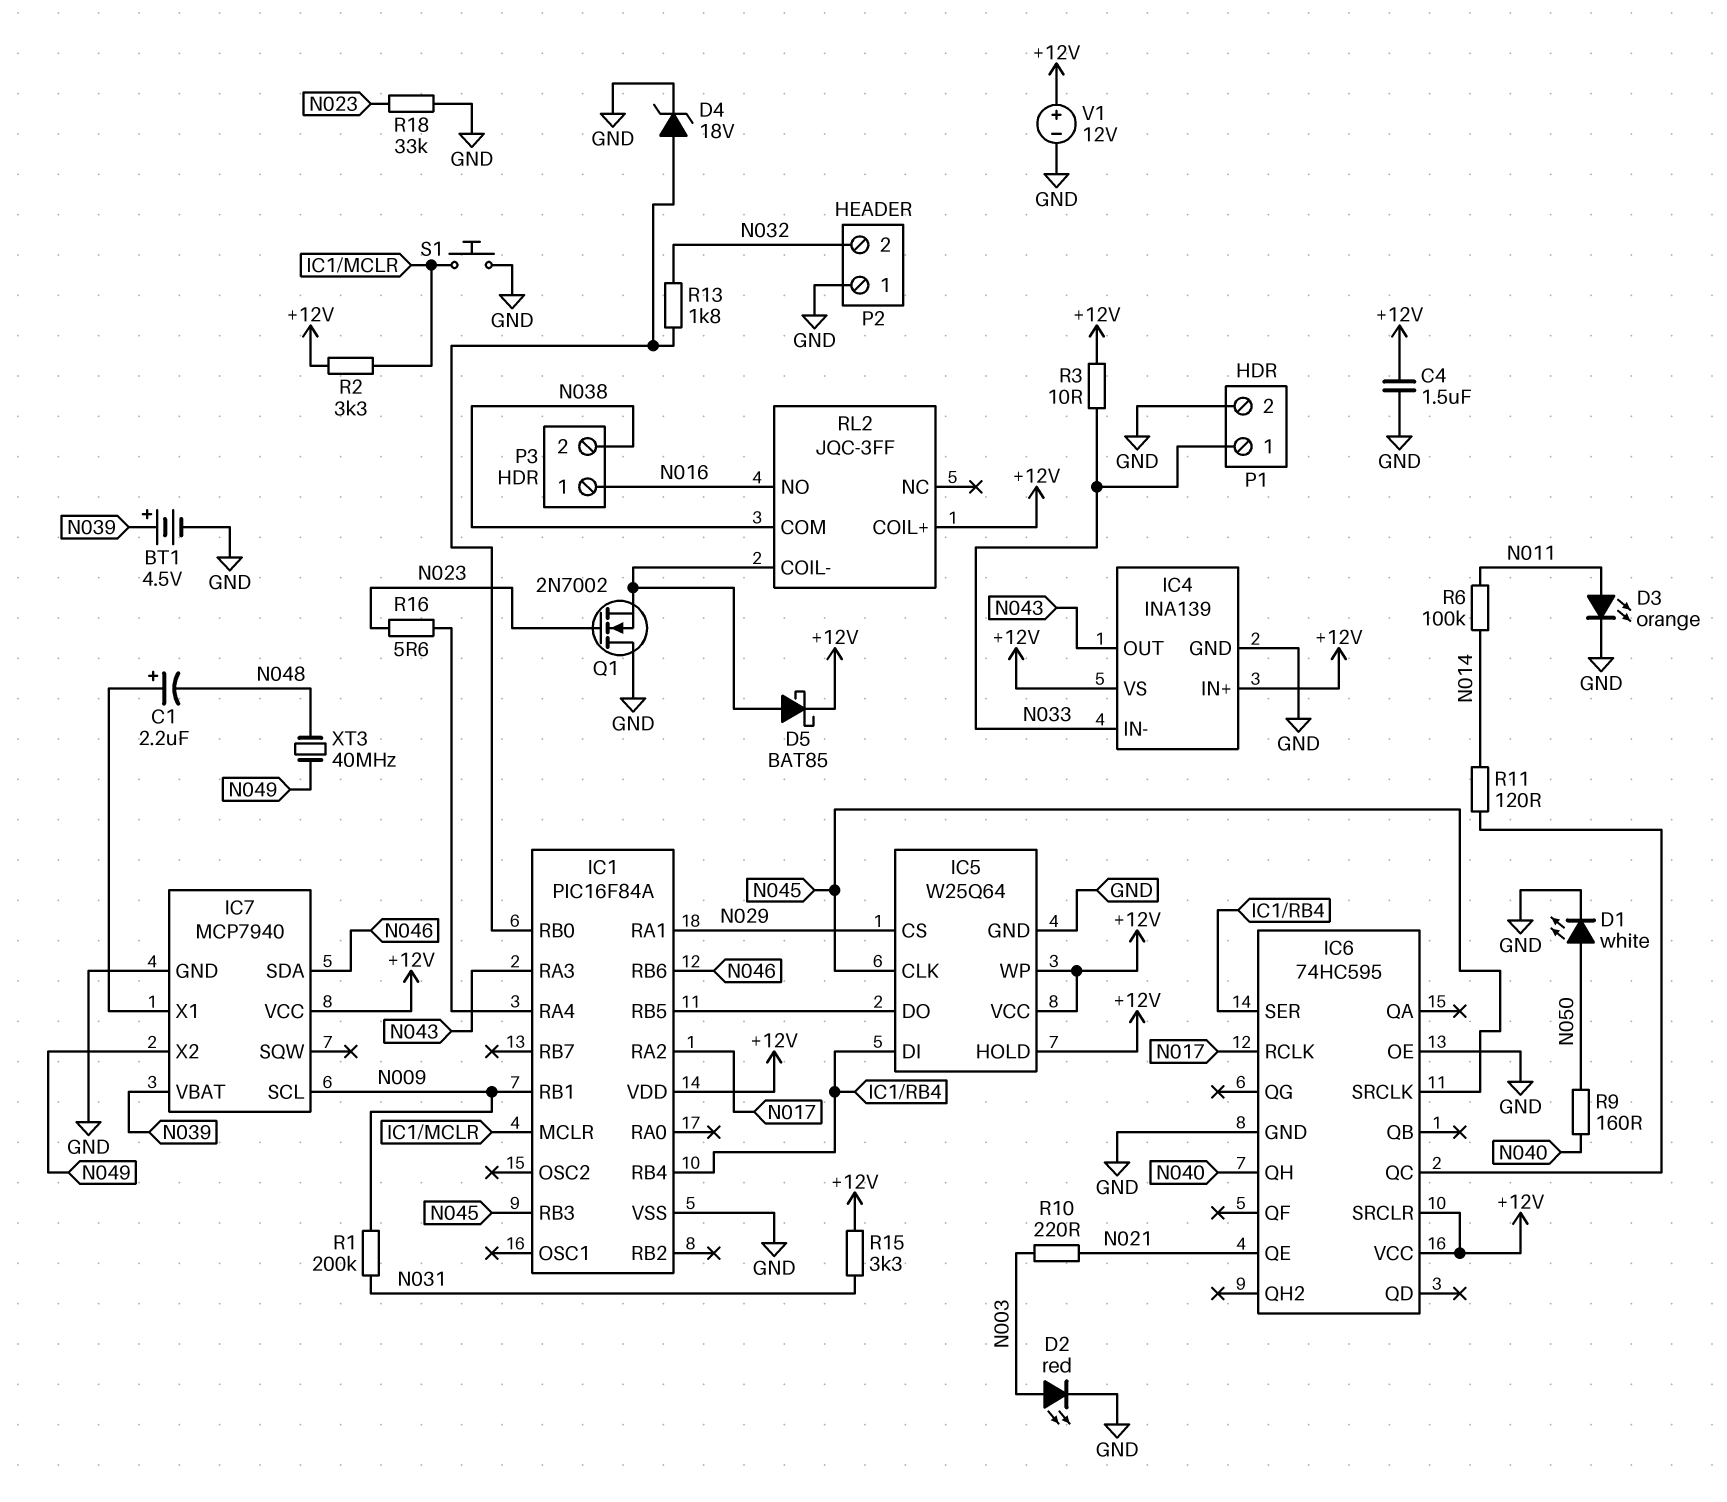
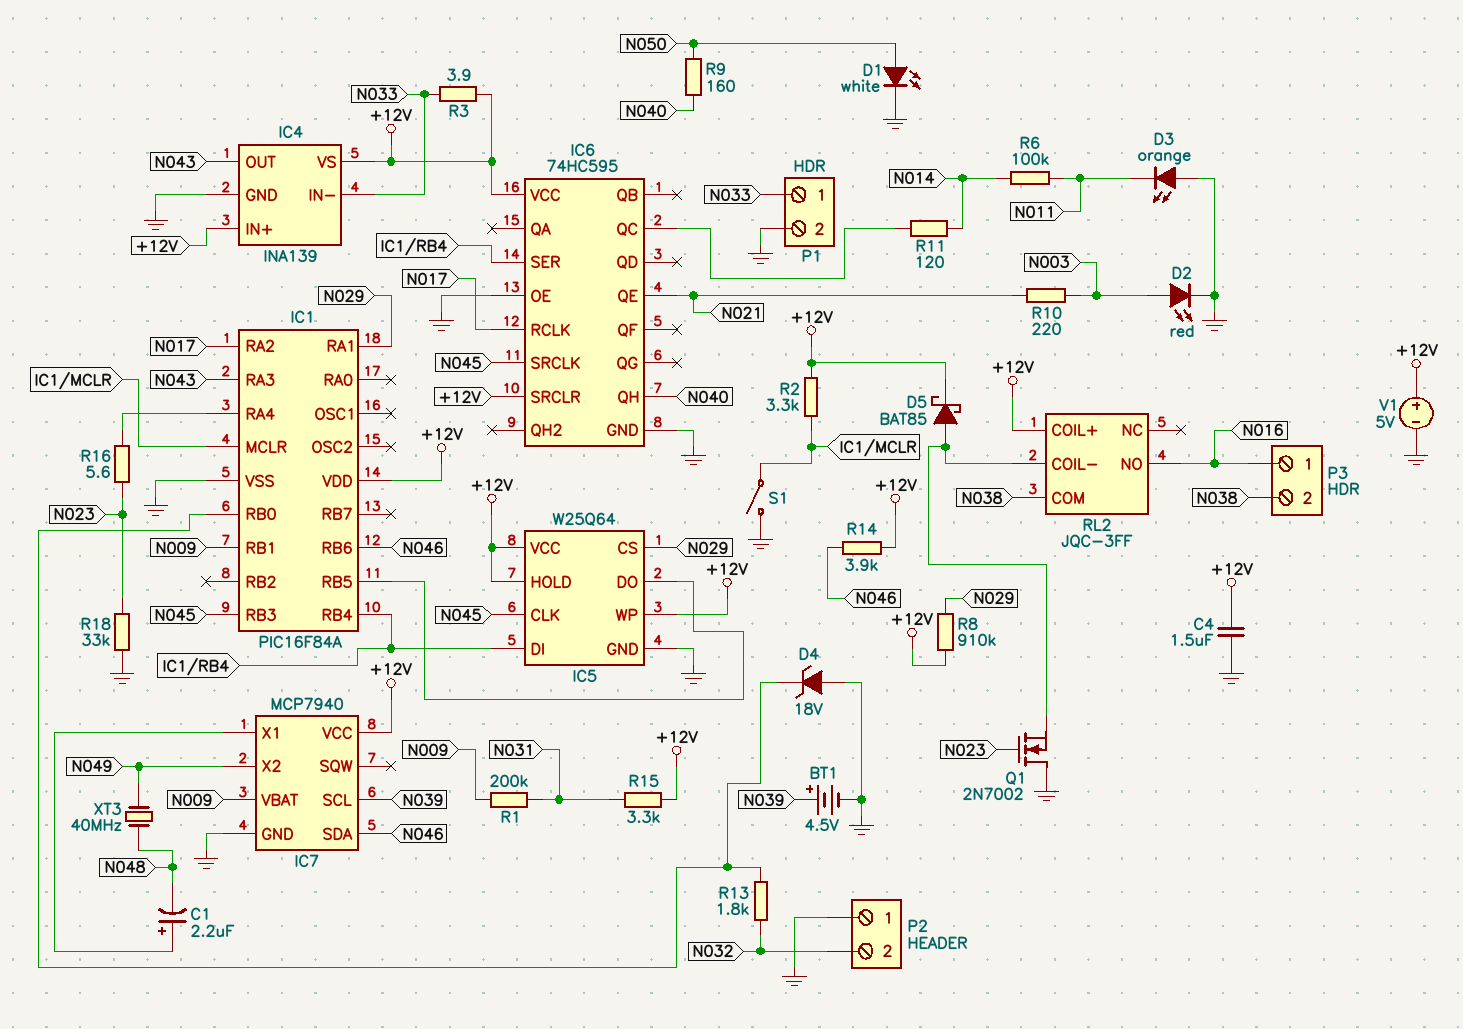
D3: LED orange (A N011, K GND) -> LED orange (A GND, K N011)
D4: zener 18V (A IC1/RB0, K GND) -> zener 18V (A GND, K IC1/RB0)
IC7 pin SCL: N009 -> N039
IC7 pin VBAT: N039 -> N009
R3: 10 (+12V, N033) -> 3.9 (+12V, N033)
R8: none -> 910k (+12V, N029)
R14: none -> 3.9k (+12V, N046)
S1: button (GND, IC1/MCLR) -> switch (GND, IC1/MCLR)
V1: 12V (plus +12V, minus GND) -> 5V (plus +12V, minus GND)

